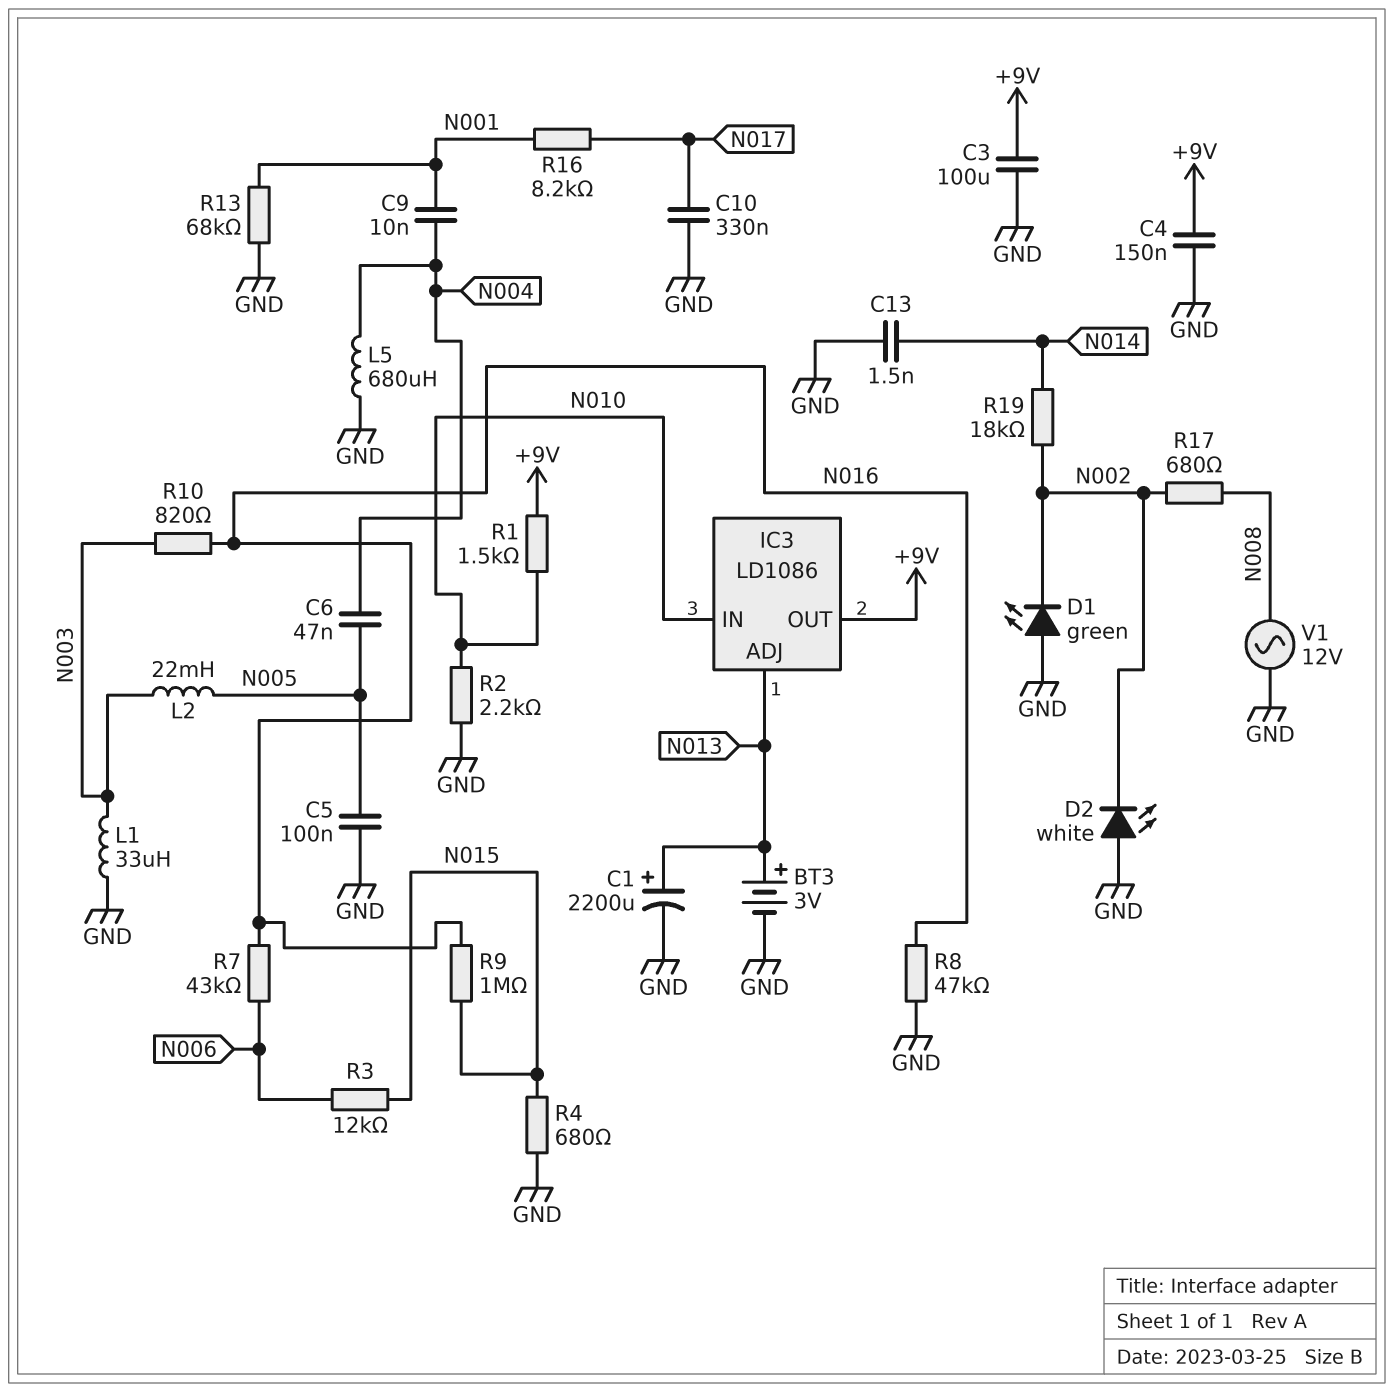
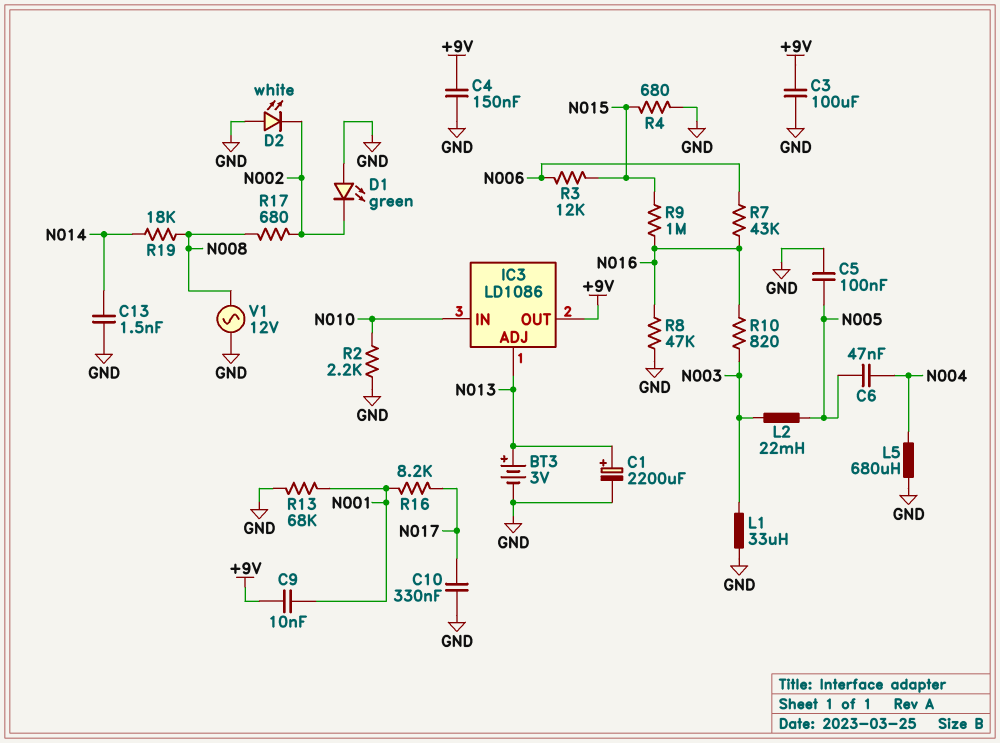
C9: 10nF (N001, N004) -> 10nF (+9V, N001)
R1: 1.5k (+9V, N010) -> none
R19: 18k (N002, N014) -> 18k (N008, N014)

